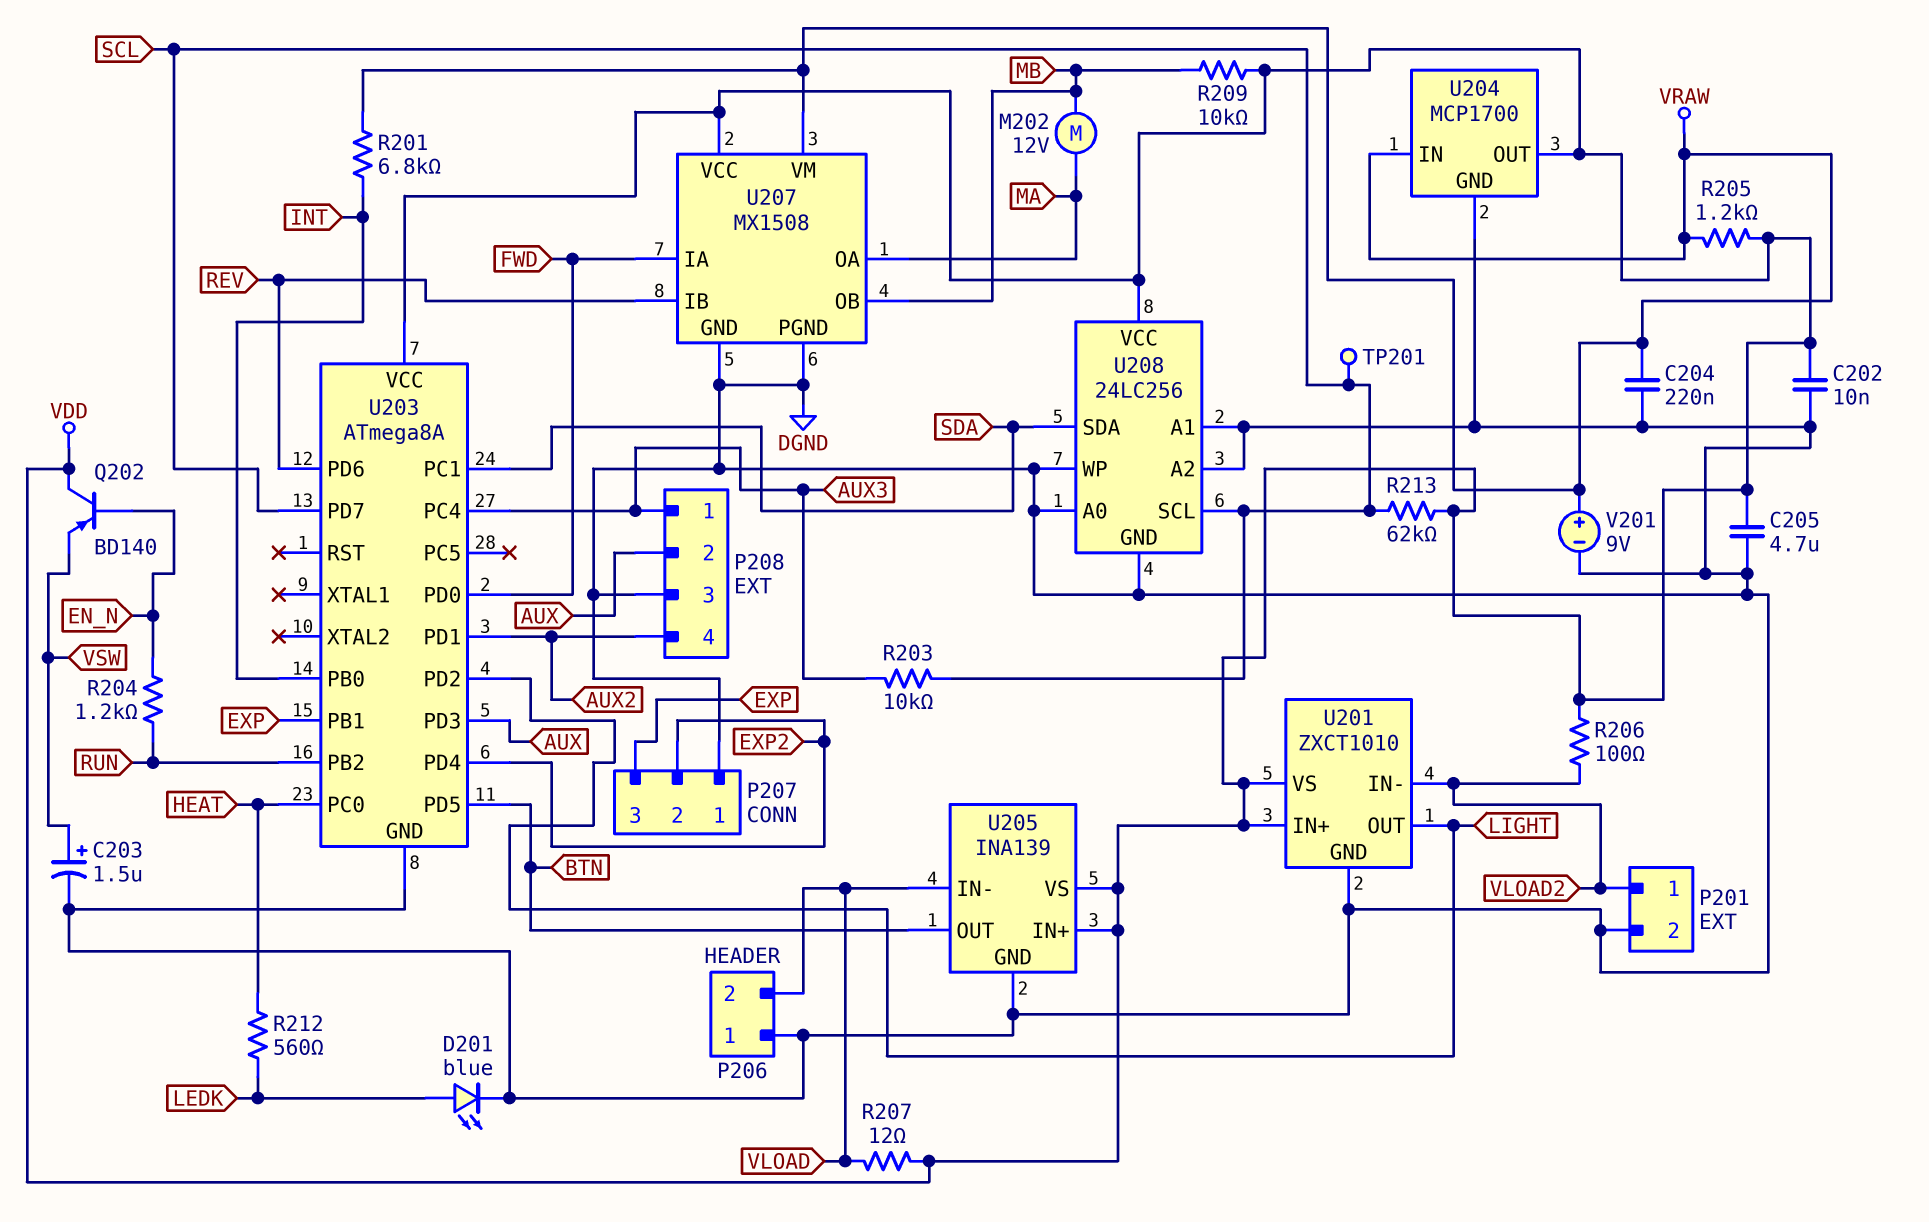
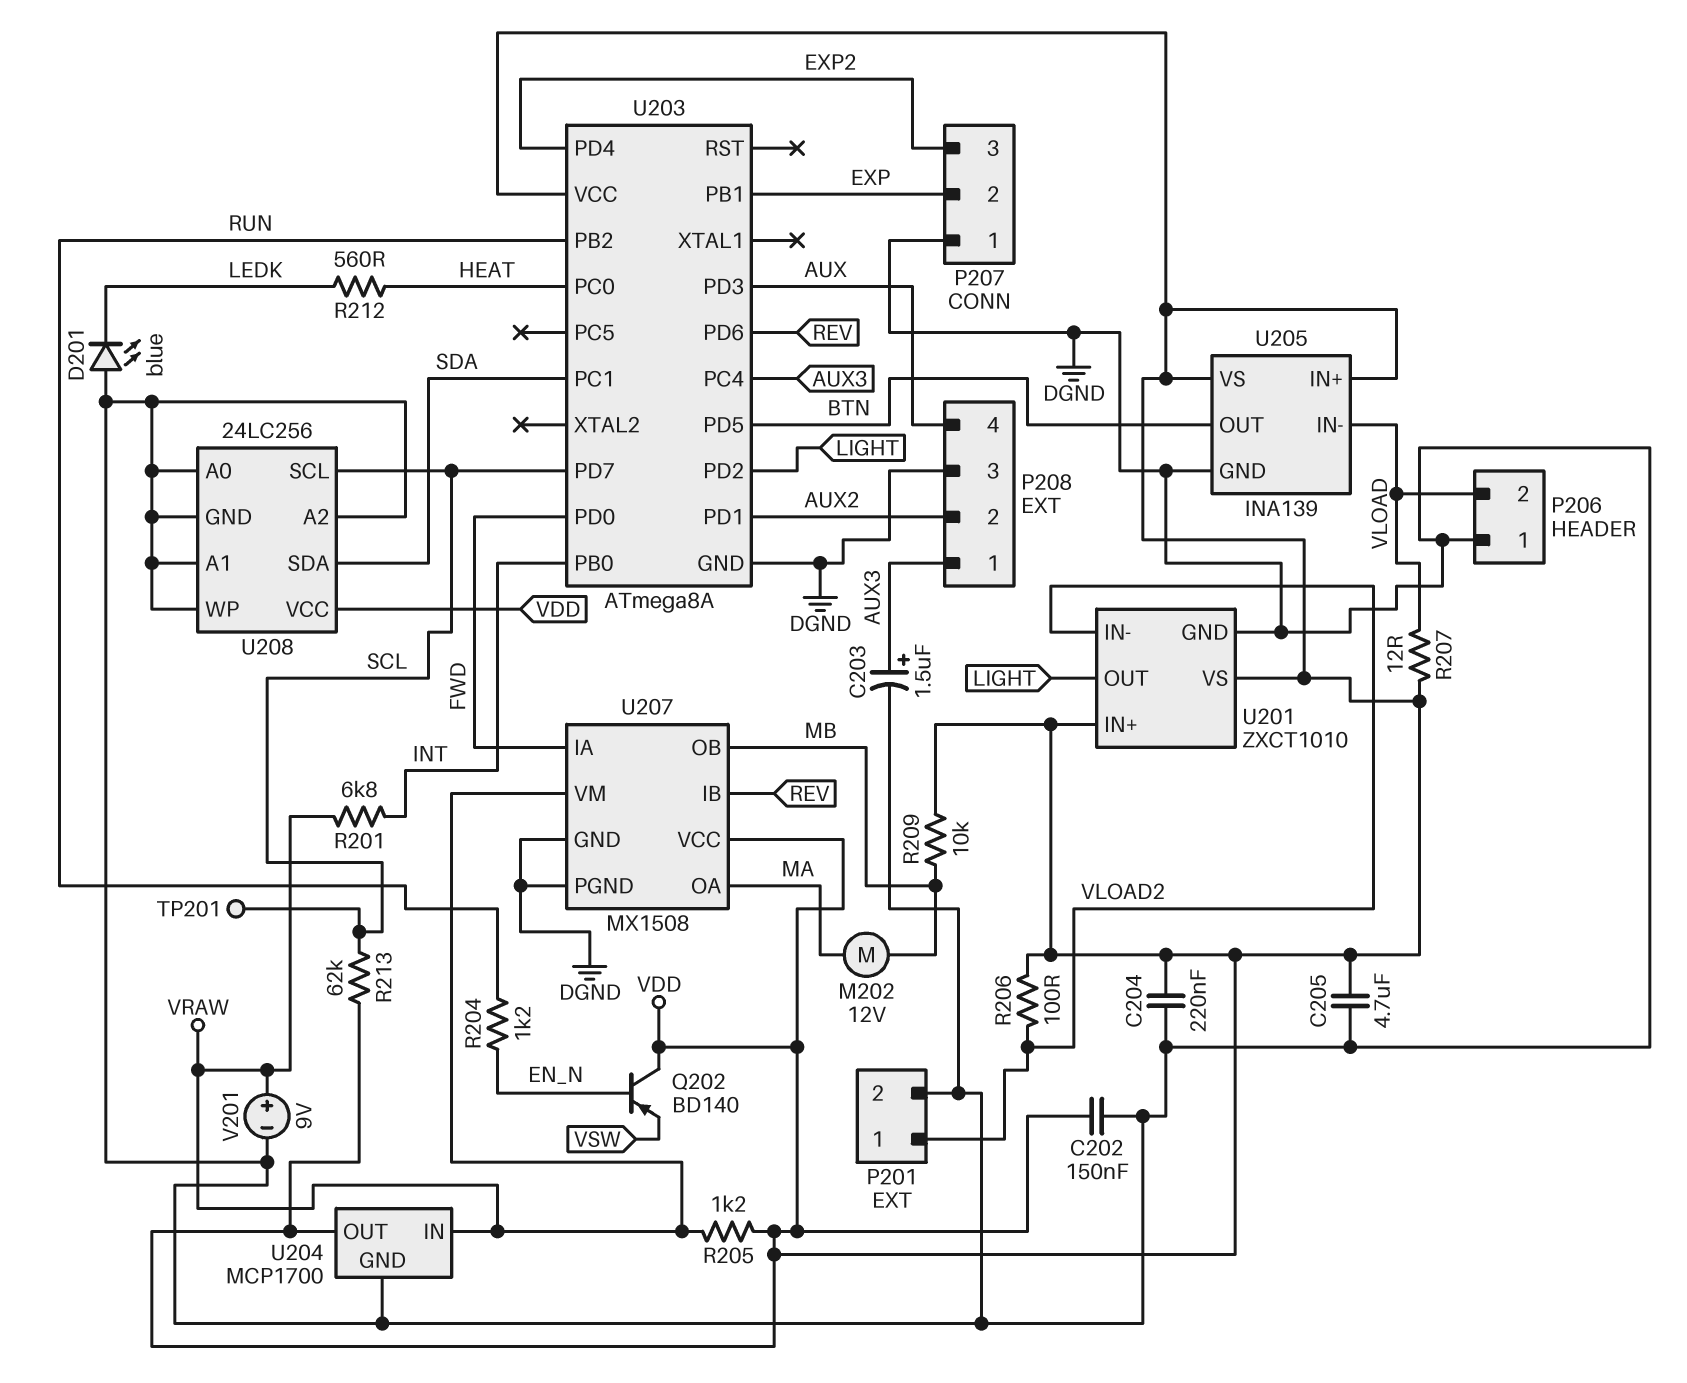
C202: 10nF (DGND, VDD) -> 150nF (DGND, VDD)
C203: 1.5uF (plus VSW, minus DGND) -> 1.5uF (plus AUX3, minus DGND)
C204: 220nF (DGND, VRAW) -> 220nF (DGND, VDD)
D201: LED blue (A LEDK, K DGND) -> LED blue (A DGND, K LEDK)
P207 pin 2: EXP2 -> EXP
P207 pin 3: EXP -> EXP2
P208 pin 2: AUX -> AUX2
P208 pin 4: AUX2 -> AUX
R203: 10k (AUX3, SCL) -> none

